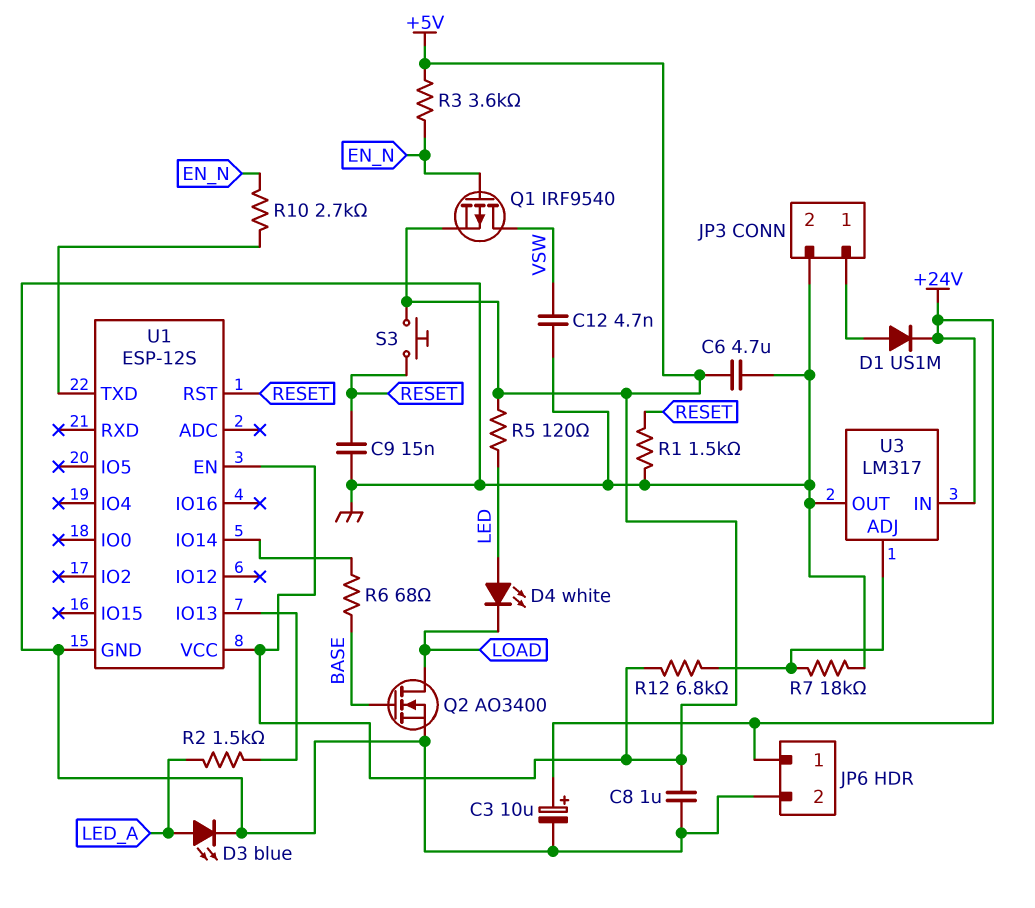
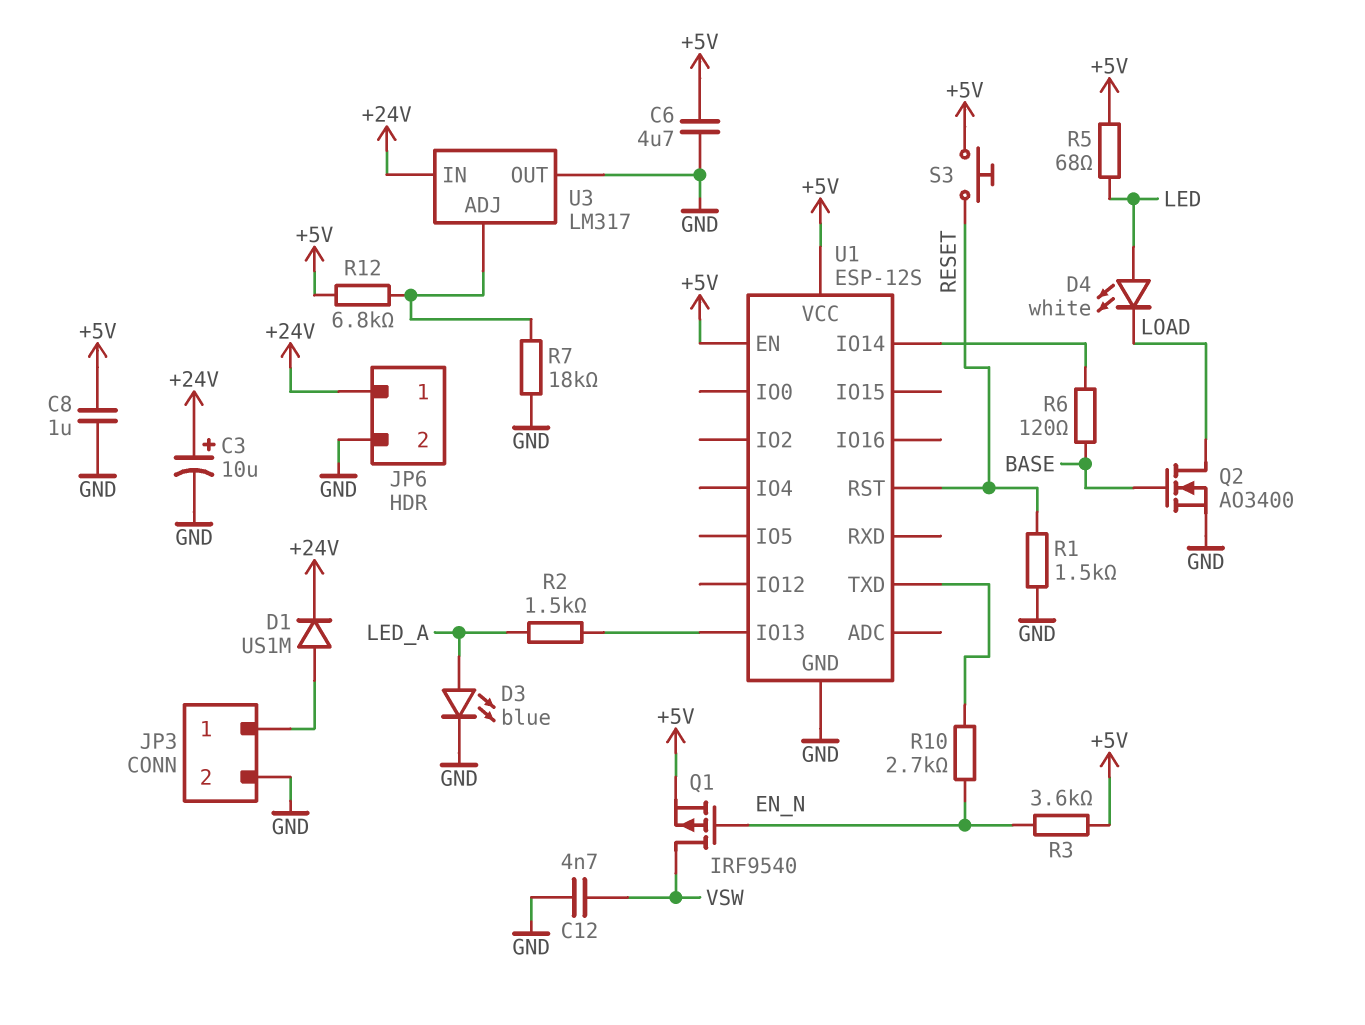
C9: 15nF (GND, RESET) -> none
R5: 120 (+5V, LED) -> 68 (+5V, LED)
R6: 68 (BASE, U1/IO14) -> 120 (BASE, U1/IO14)

